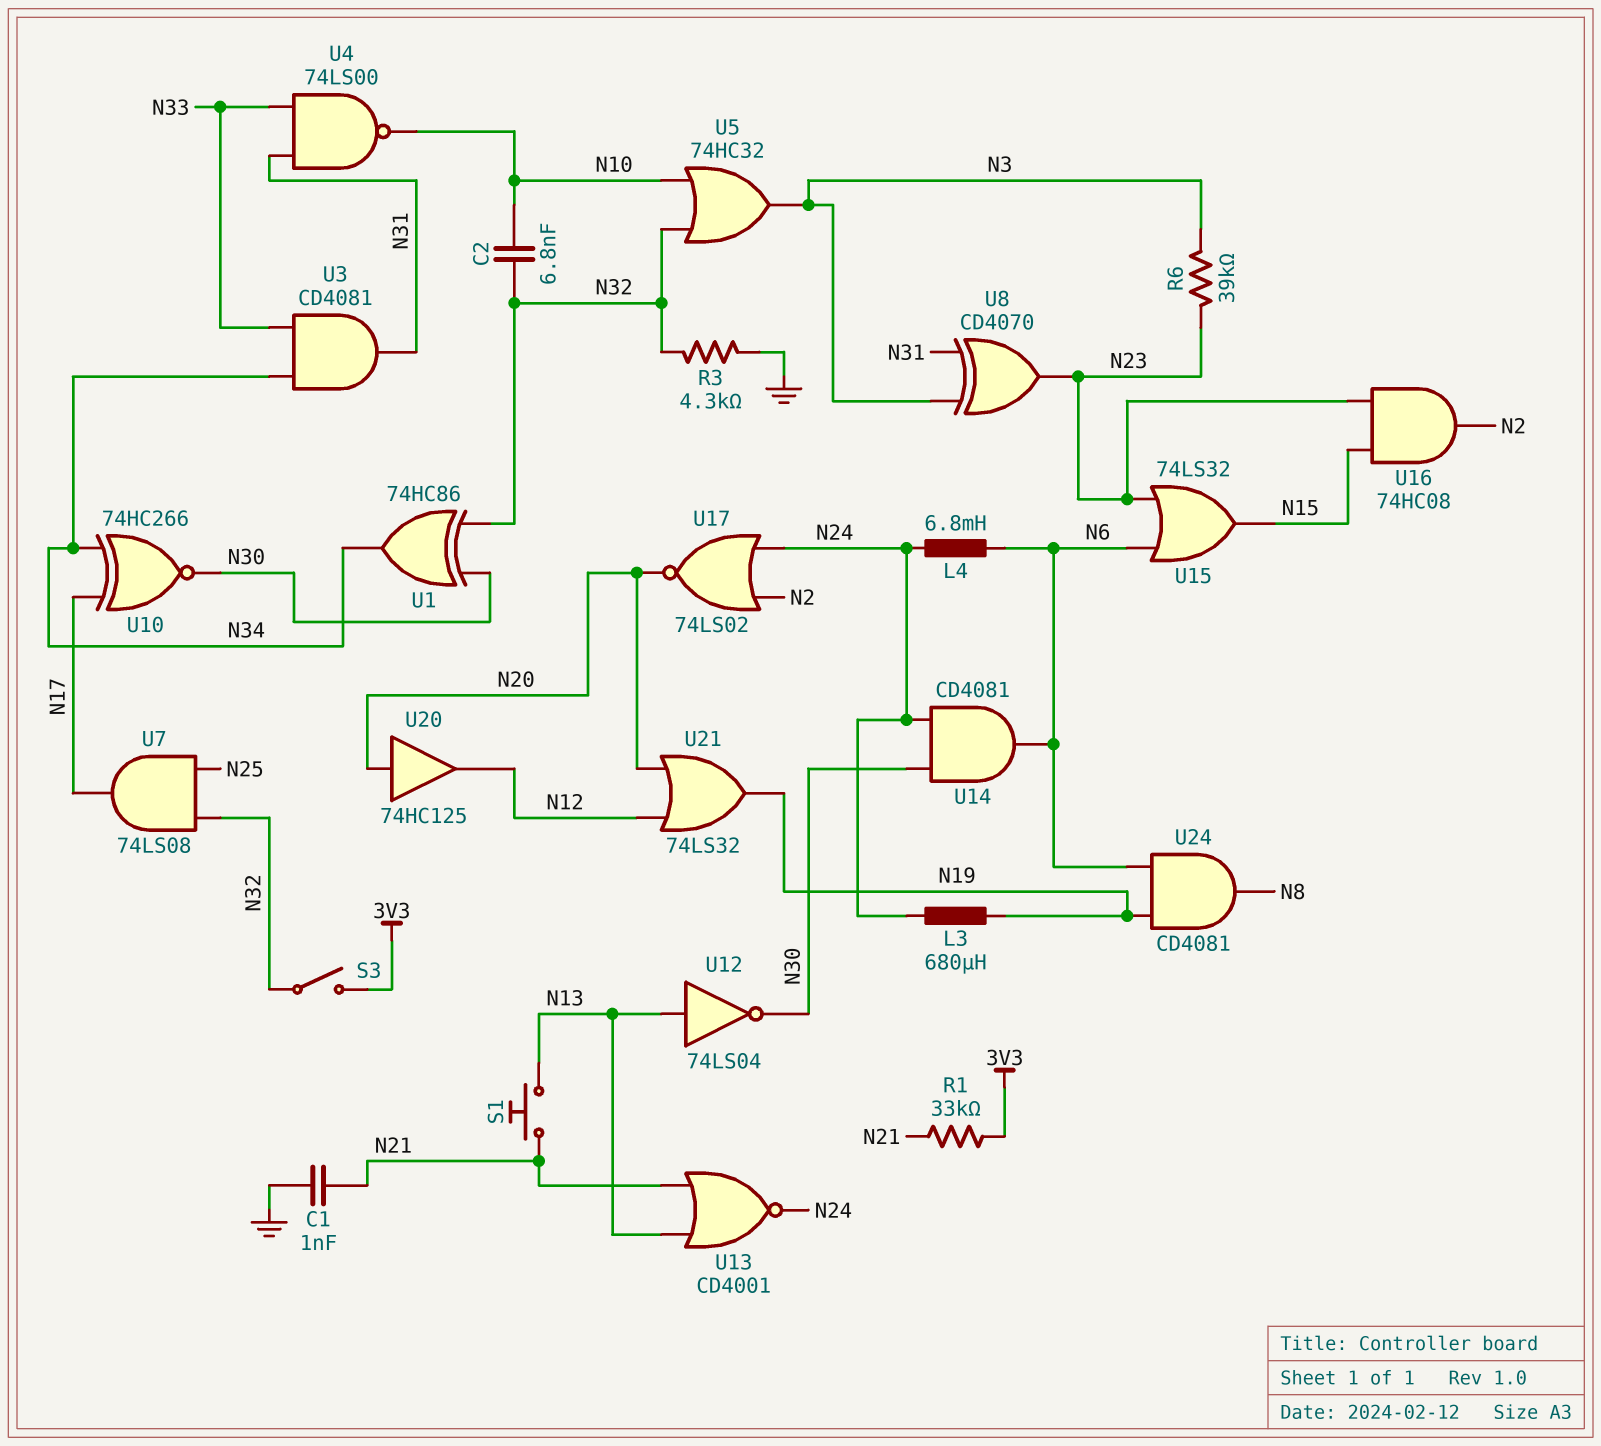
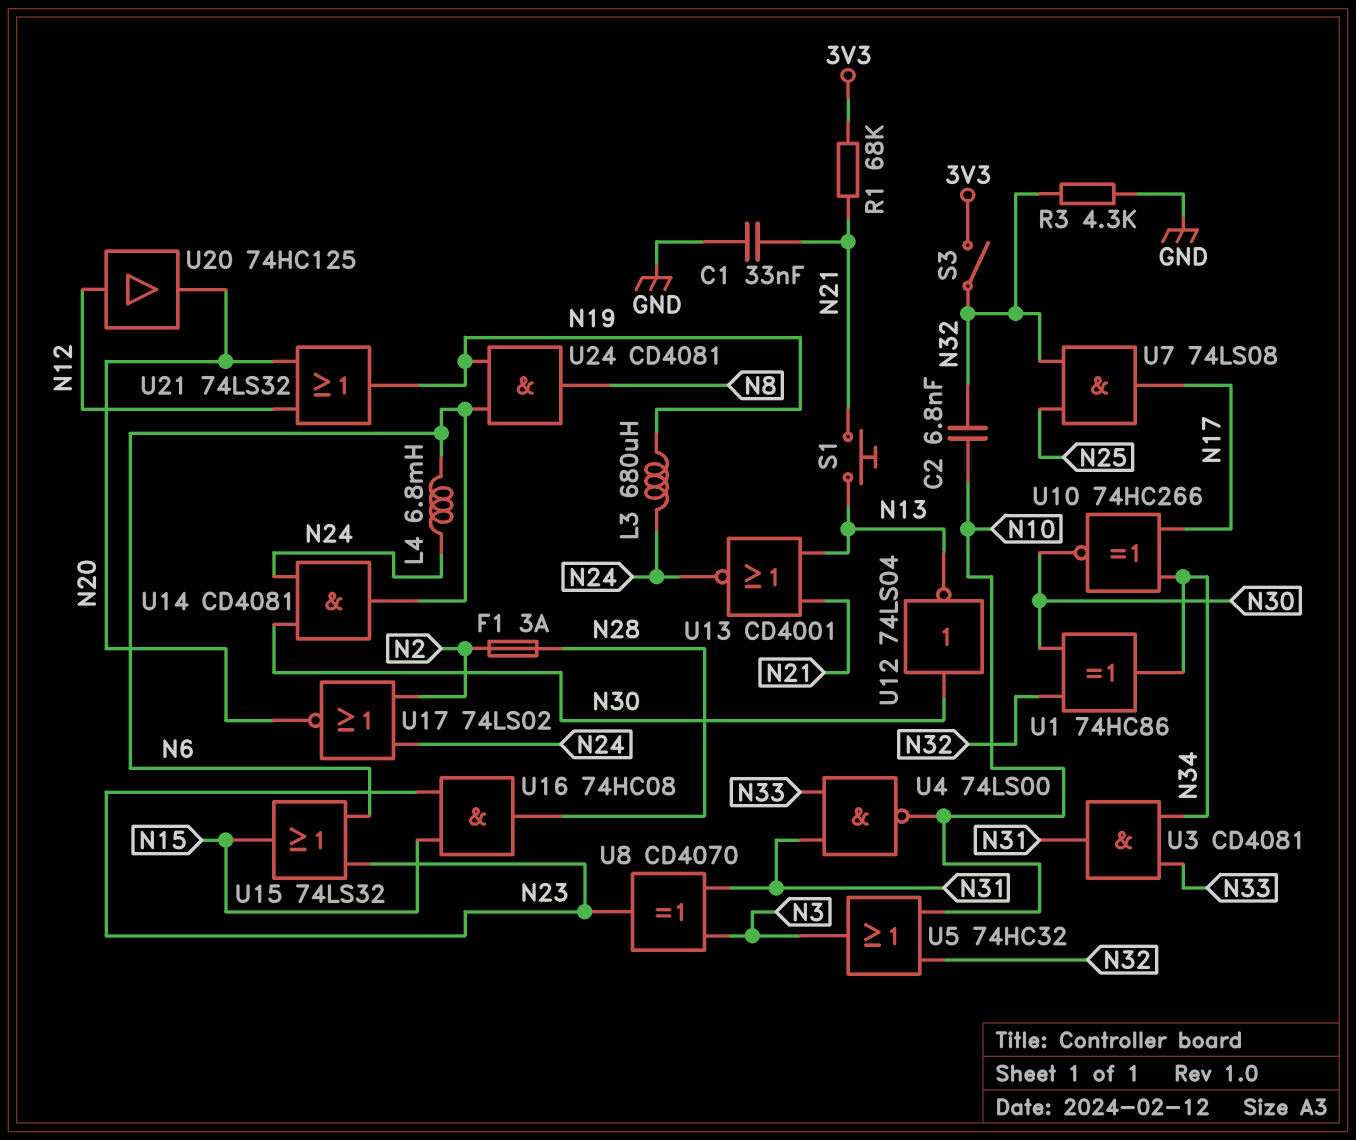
C1: 1nF (GND, N21) -> 33nF (GND, N21)
F1: none -> 3A (N2, N28)
R1: 33k (3V3, N21) -> 68k (3V3, N21)
R6: 39k (N3, N23) -> none
U12: NOT 74LS04 (in N13, out N30) -> NOT 74LS04 (in N30, out N13)
U16: AND 74HC08 (in N15, in N23, out N2) -> AND 74HC08 (in N15, in N23, out N28)
U20: buffer 74HC125 (in N20, out N12) -> buffer 74HC125 (in N12, out N20)

